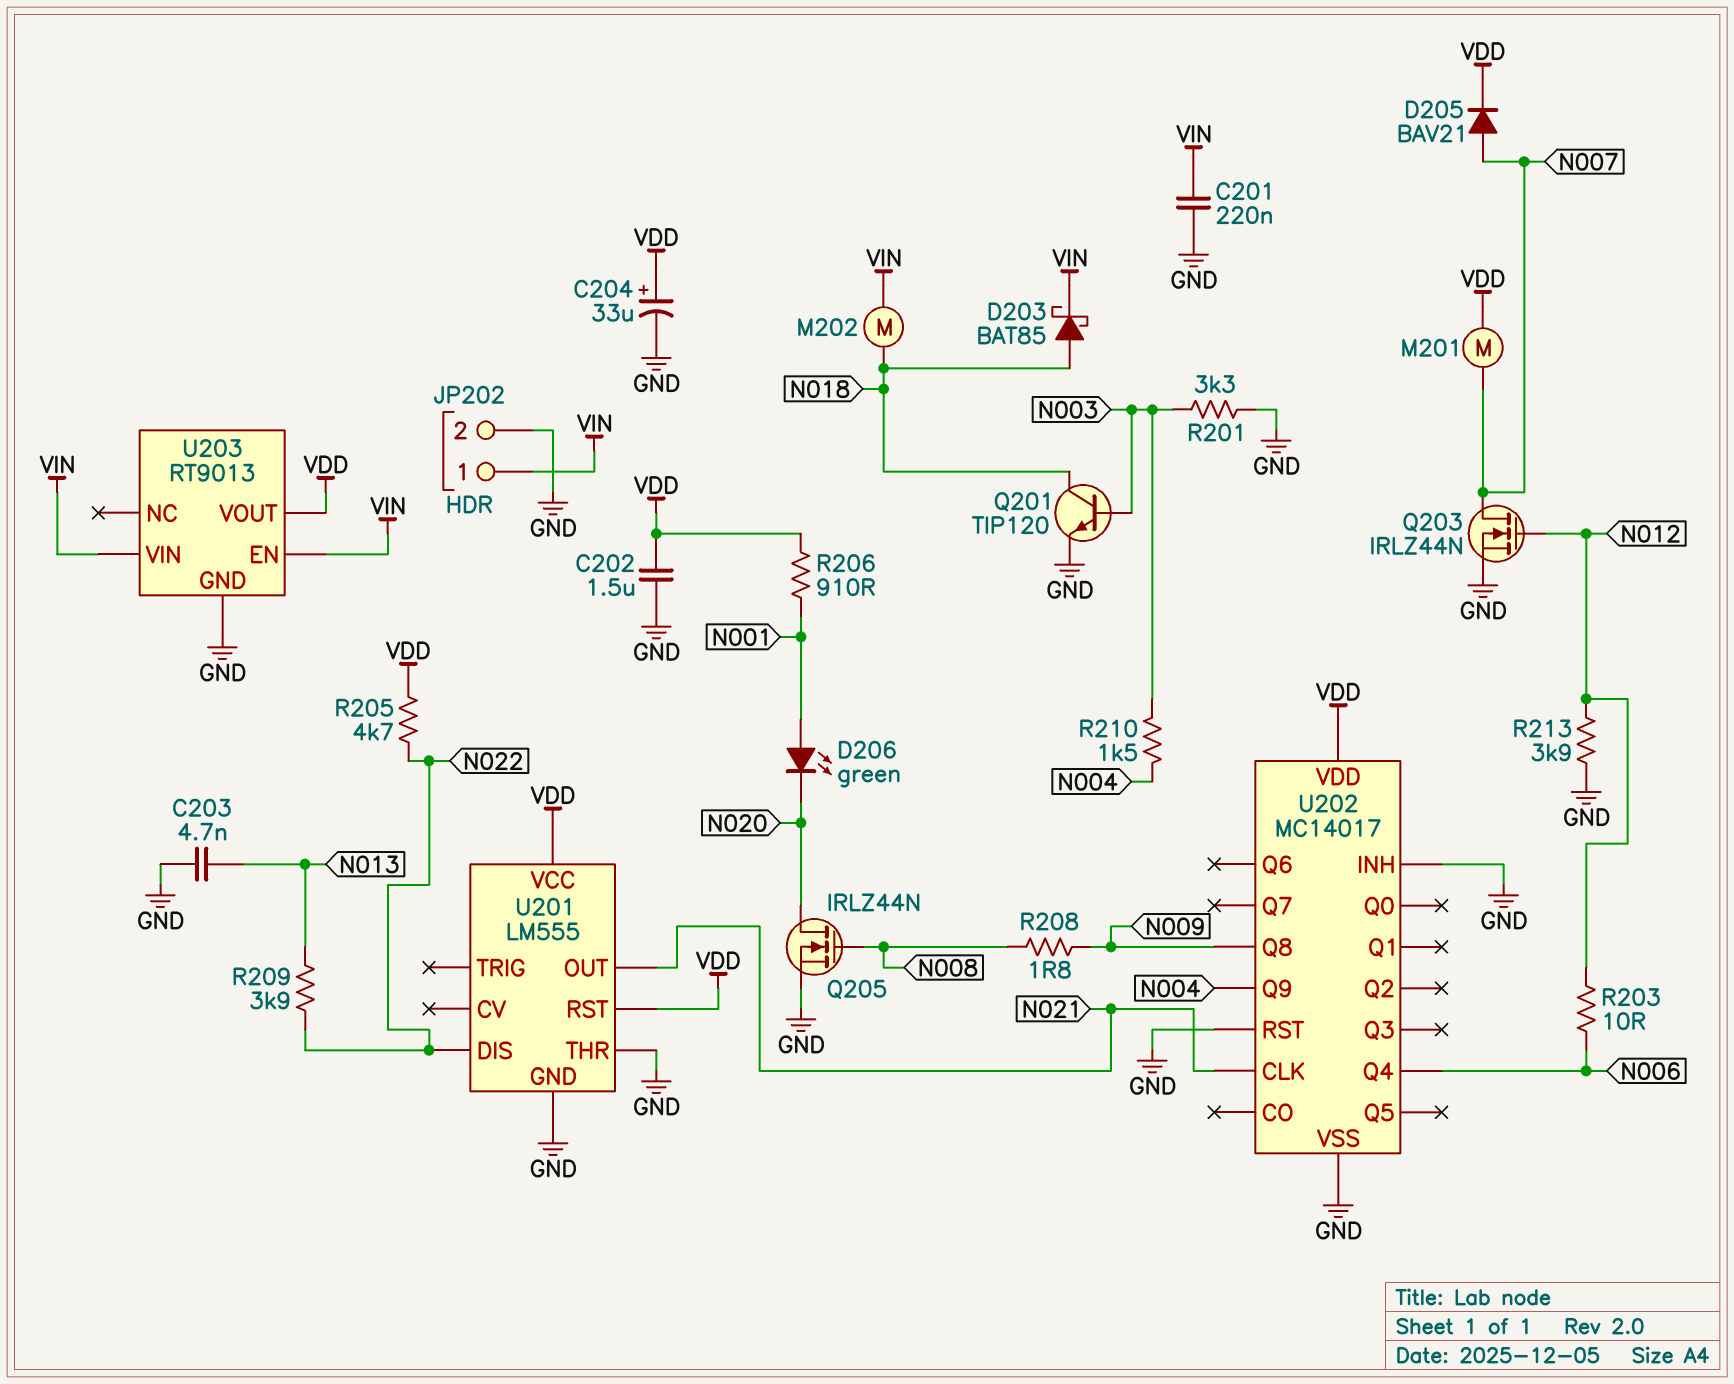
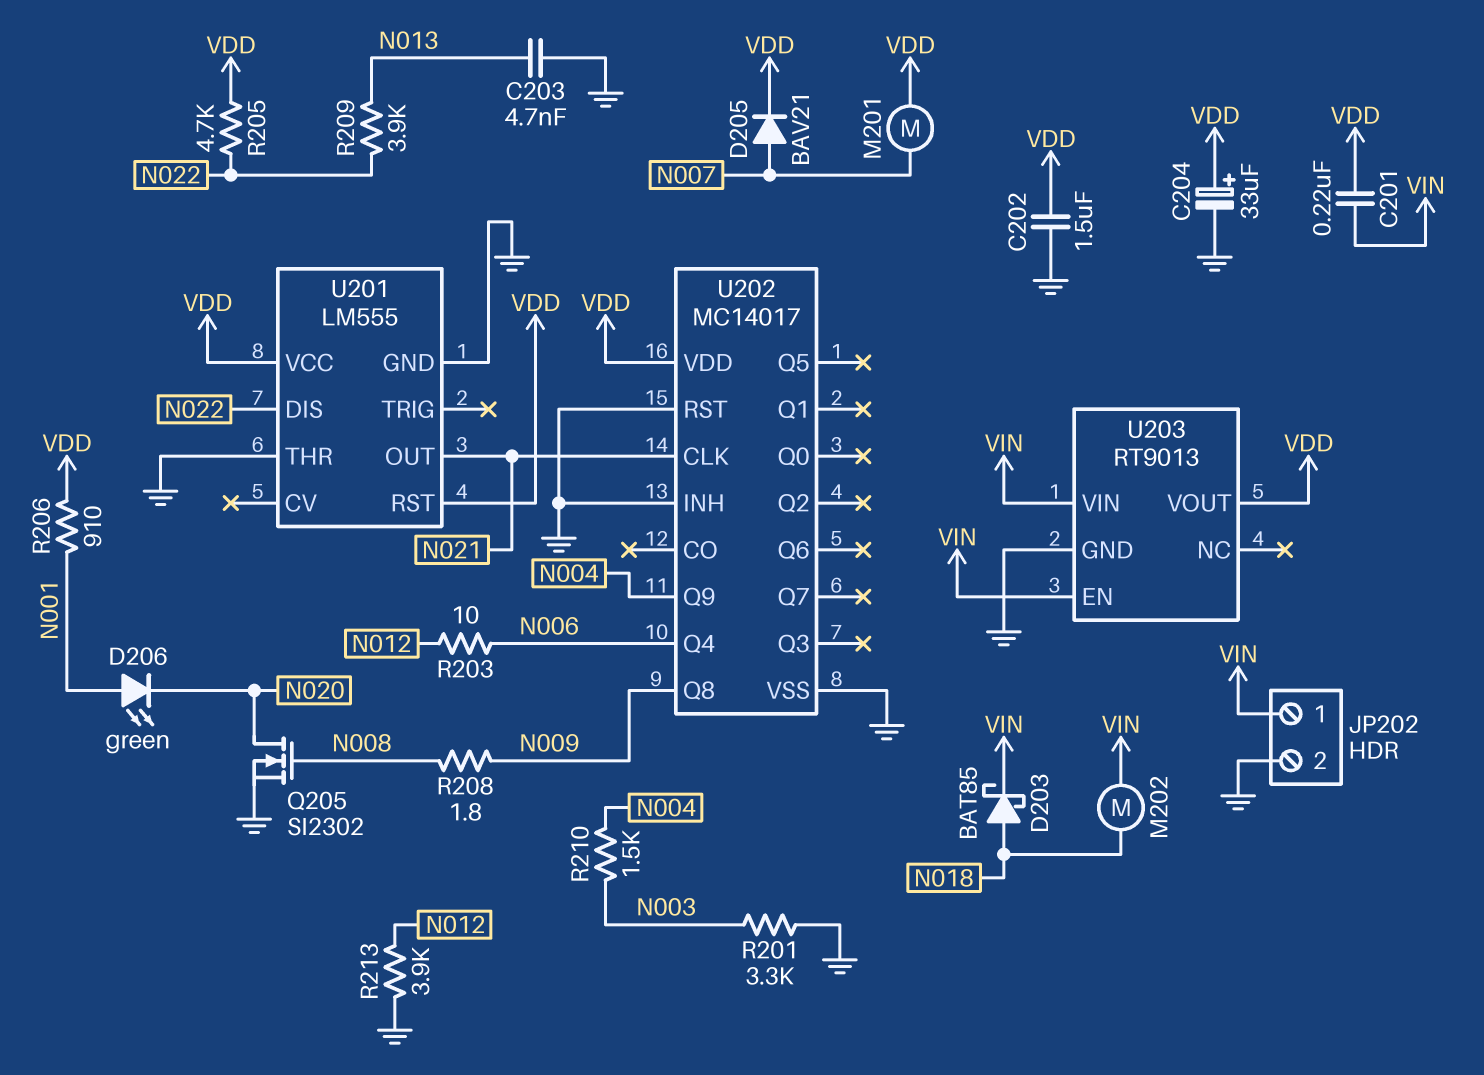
C201: 220nF (GND, VIN) -> 220nF (VDD, VIN)
Q201: NPN TIP120 (B N003, C N018, E GND) -> none
Q203: NMOS IRLZ44N (G N012, D N007, S GND) -> none
Q205: NMOS IRLZ44N (G N008, D N020, S GND) -> NMOS SI2302 (G N008, D N020, S GND)

